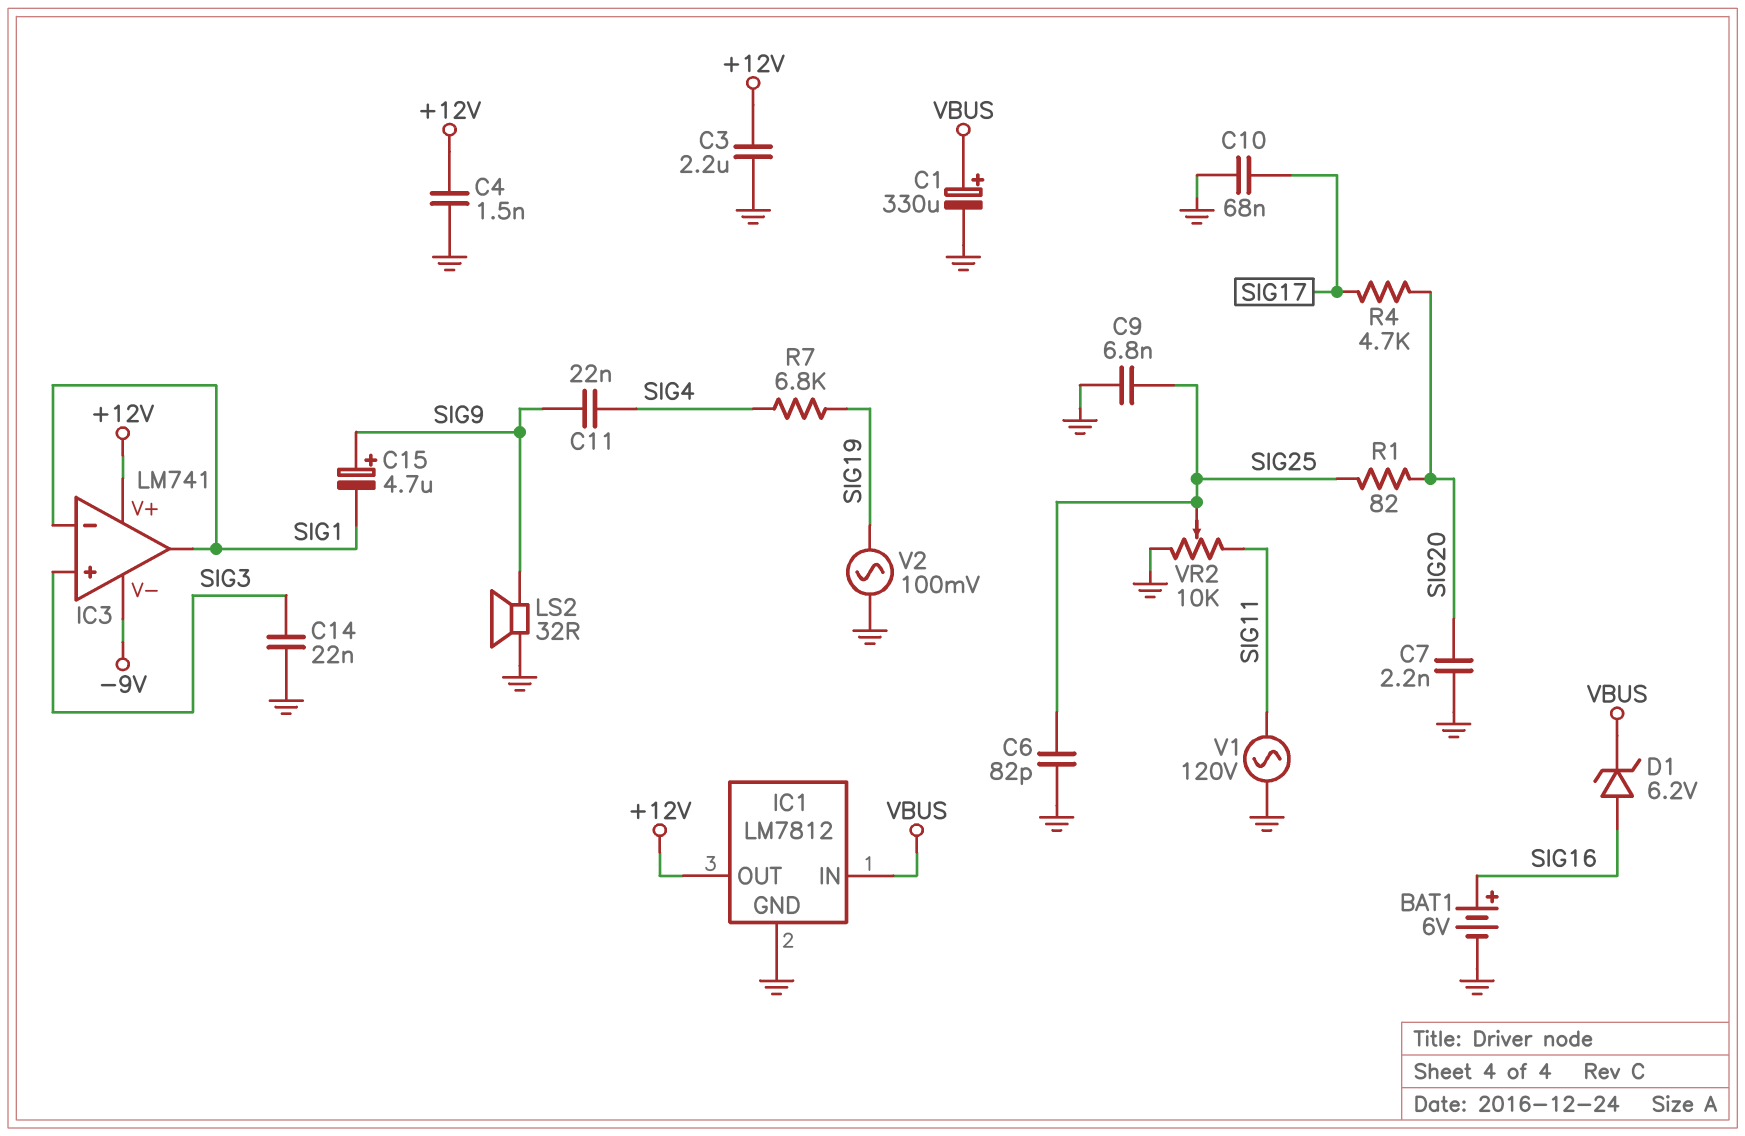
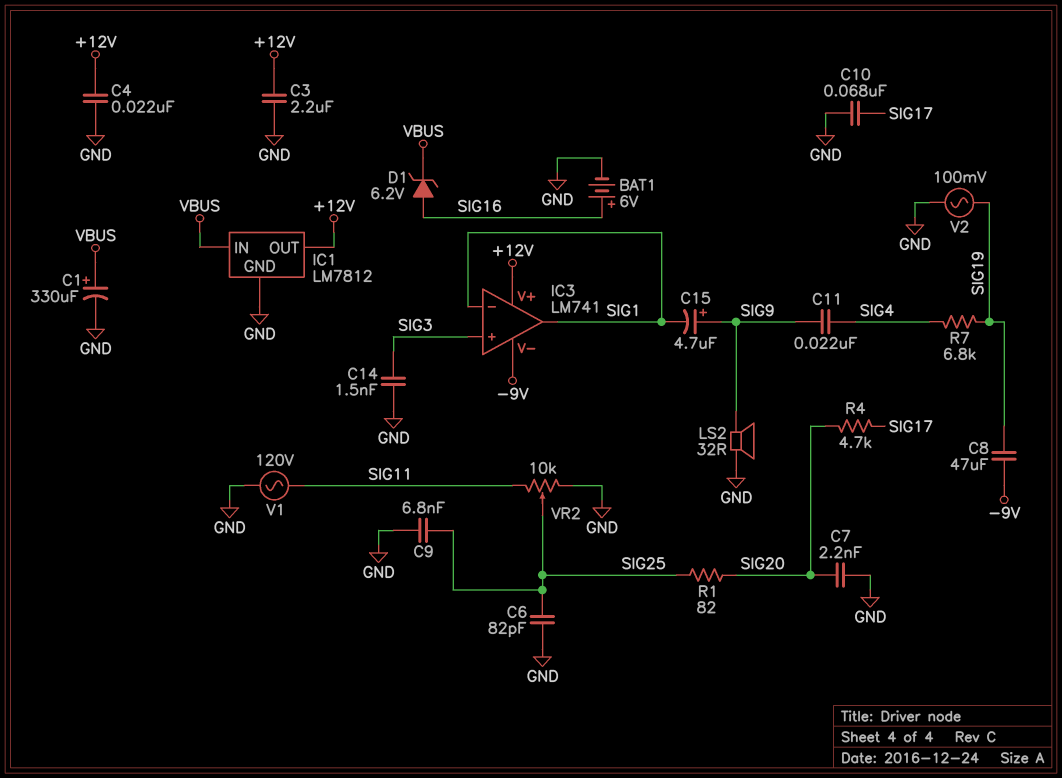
C4: 1.5nF (+12V, GND) -> 22nF (+12V, GND)
C8: none -> 47uF (-9V, SIG19)
C14: 22nF (GND, SIG3) -> 1.5nF (GND, SIG3)

